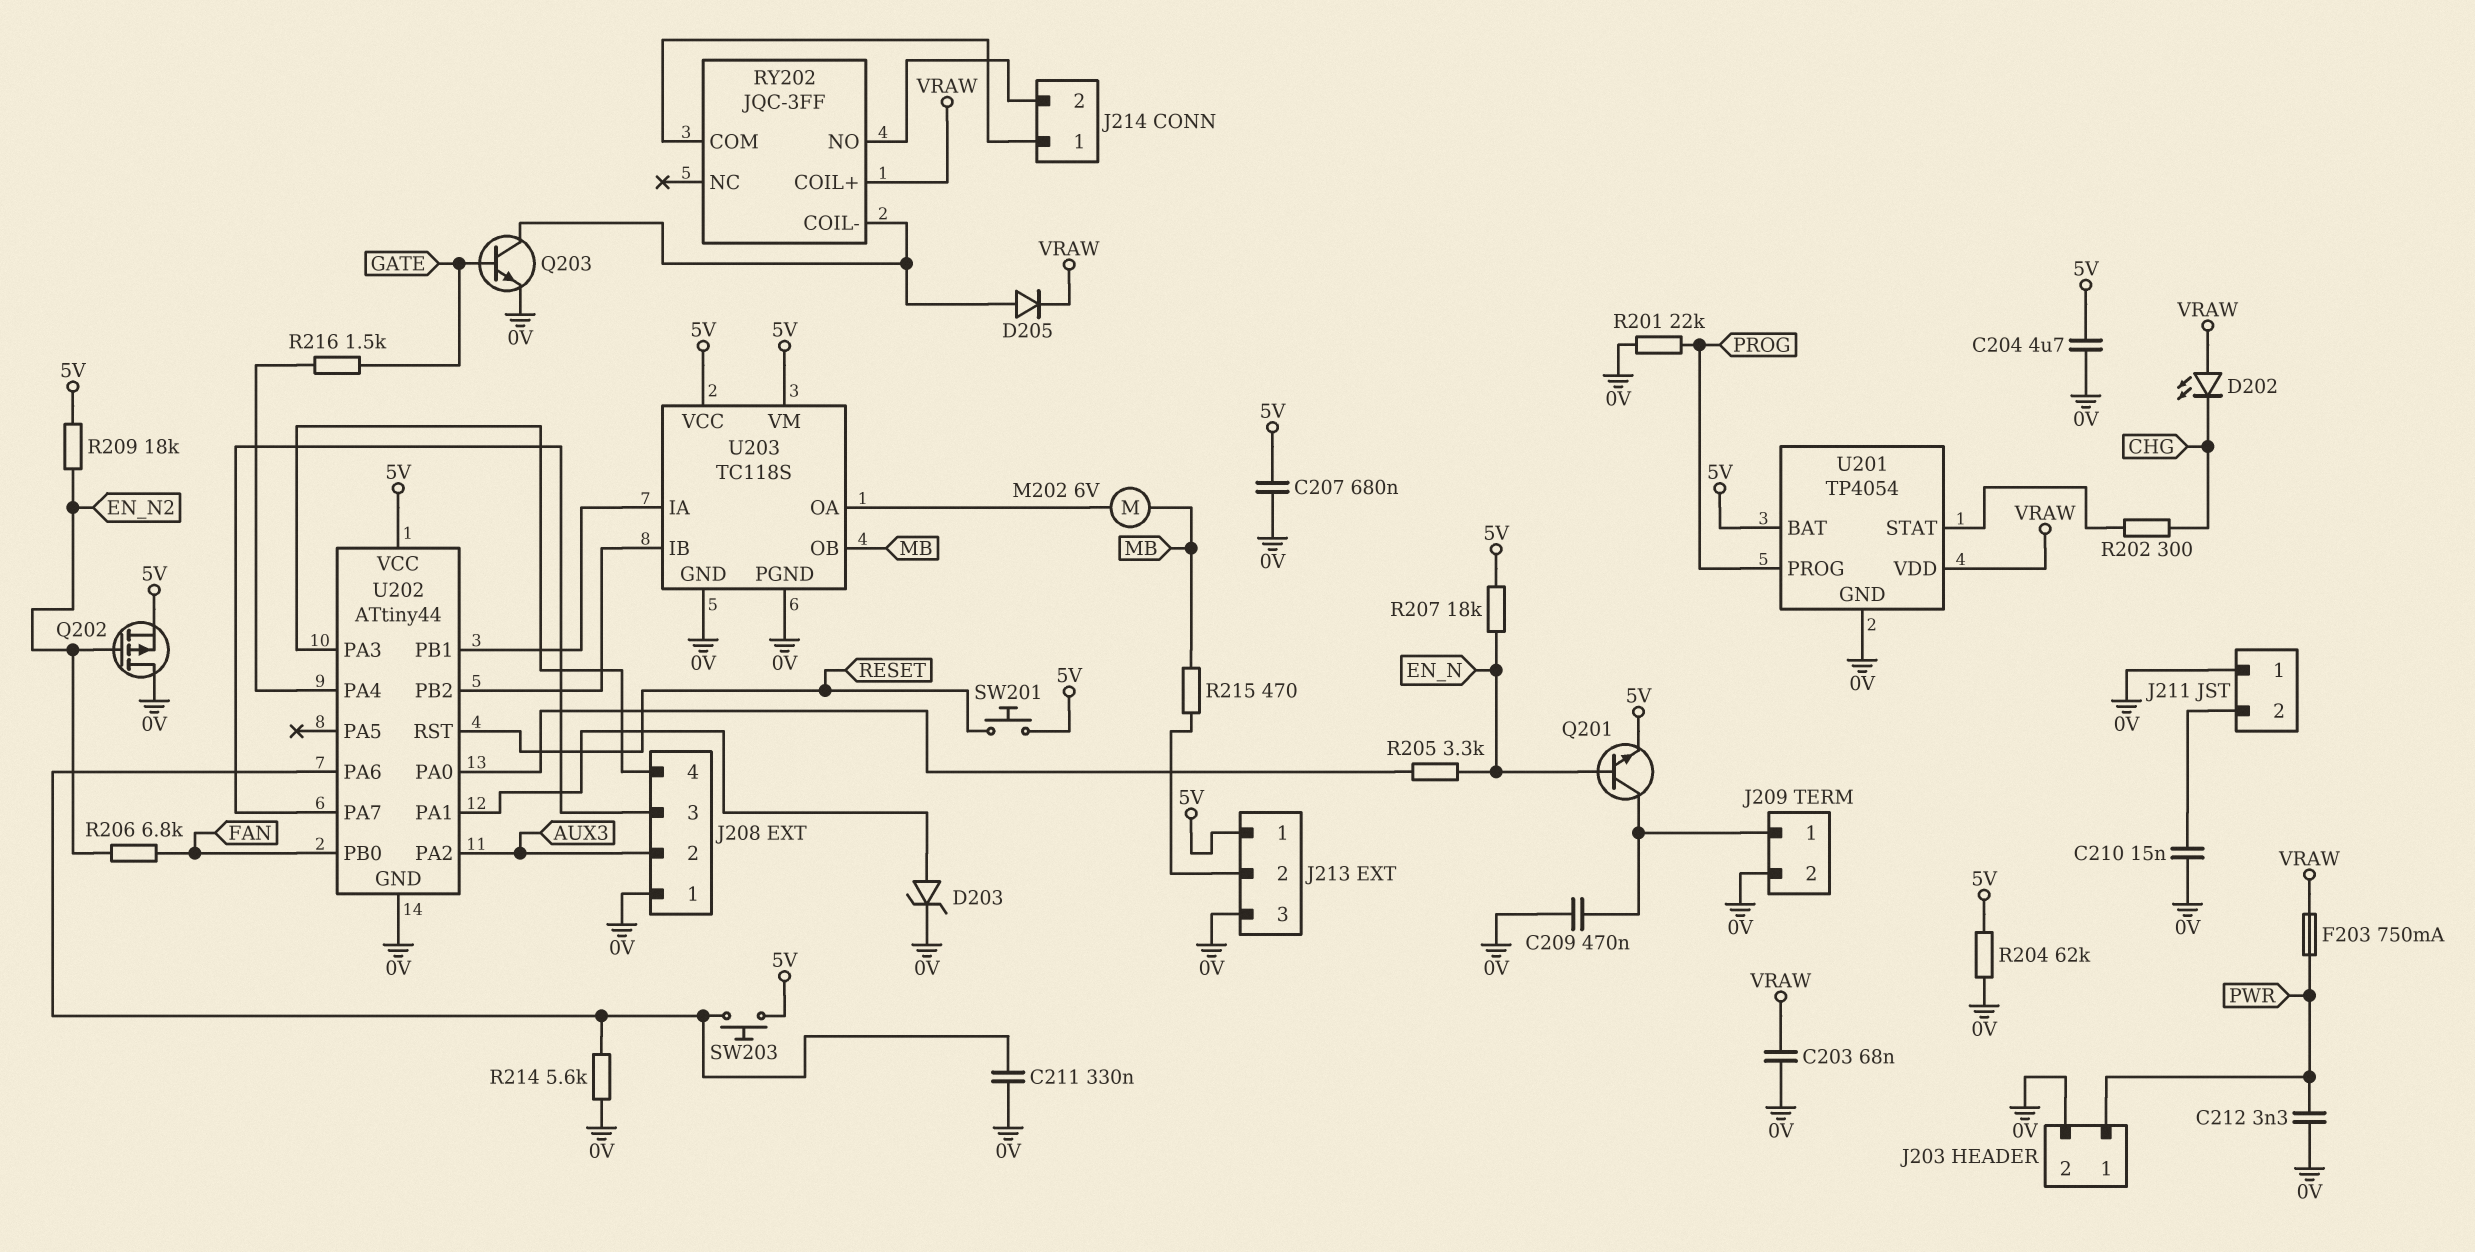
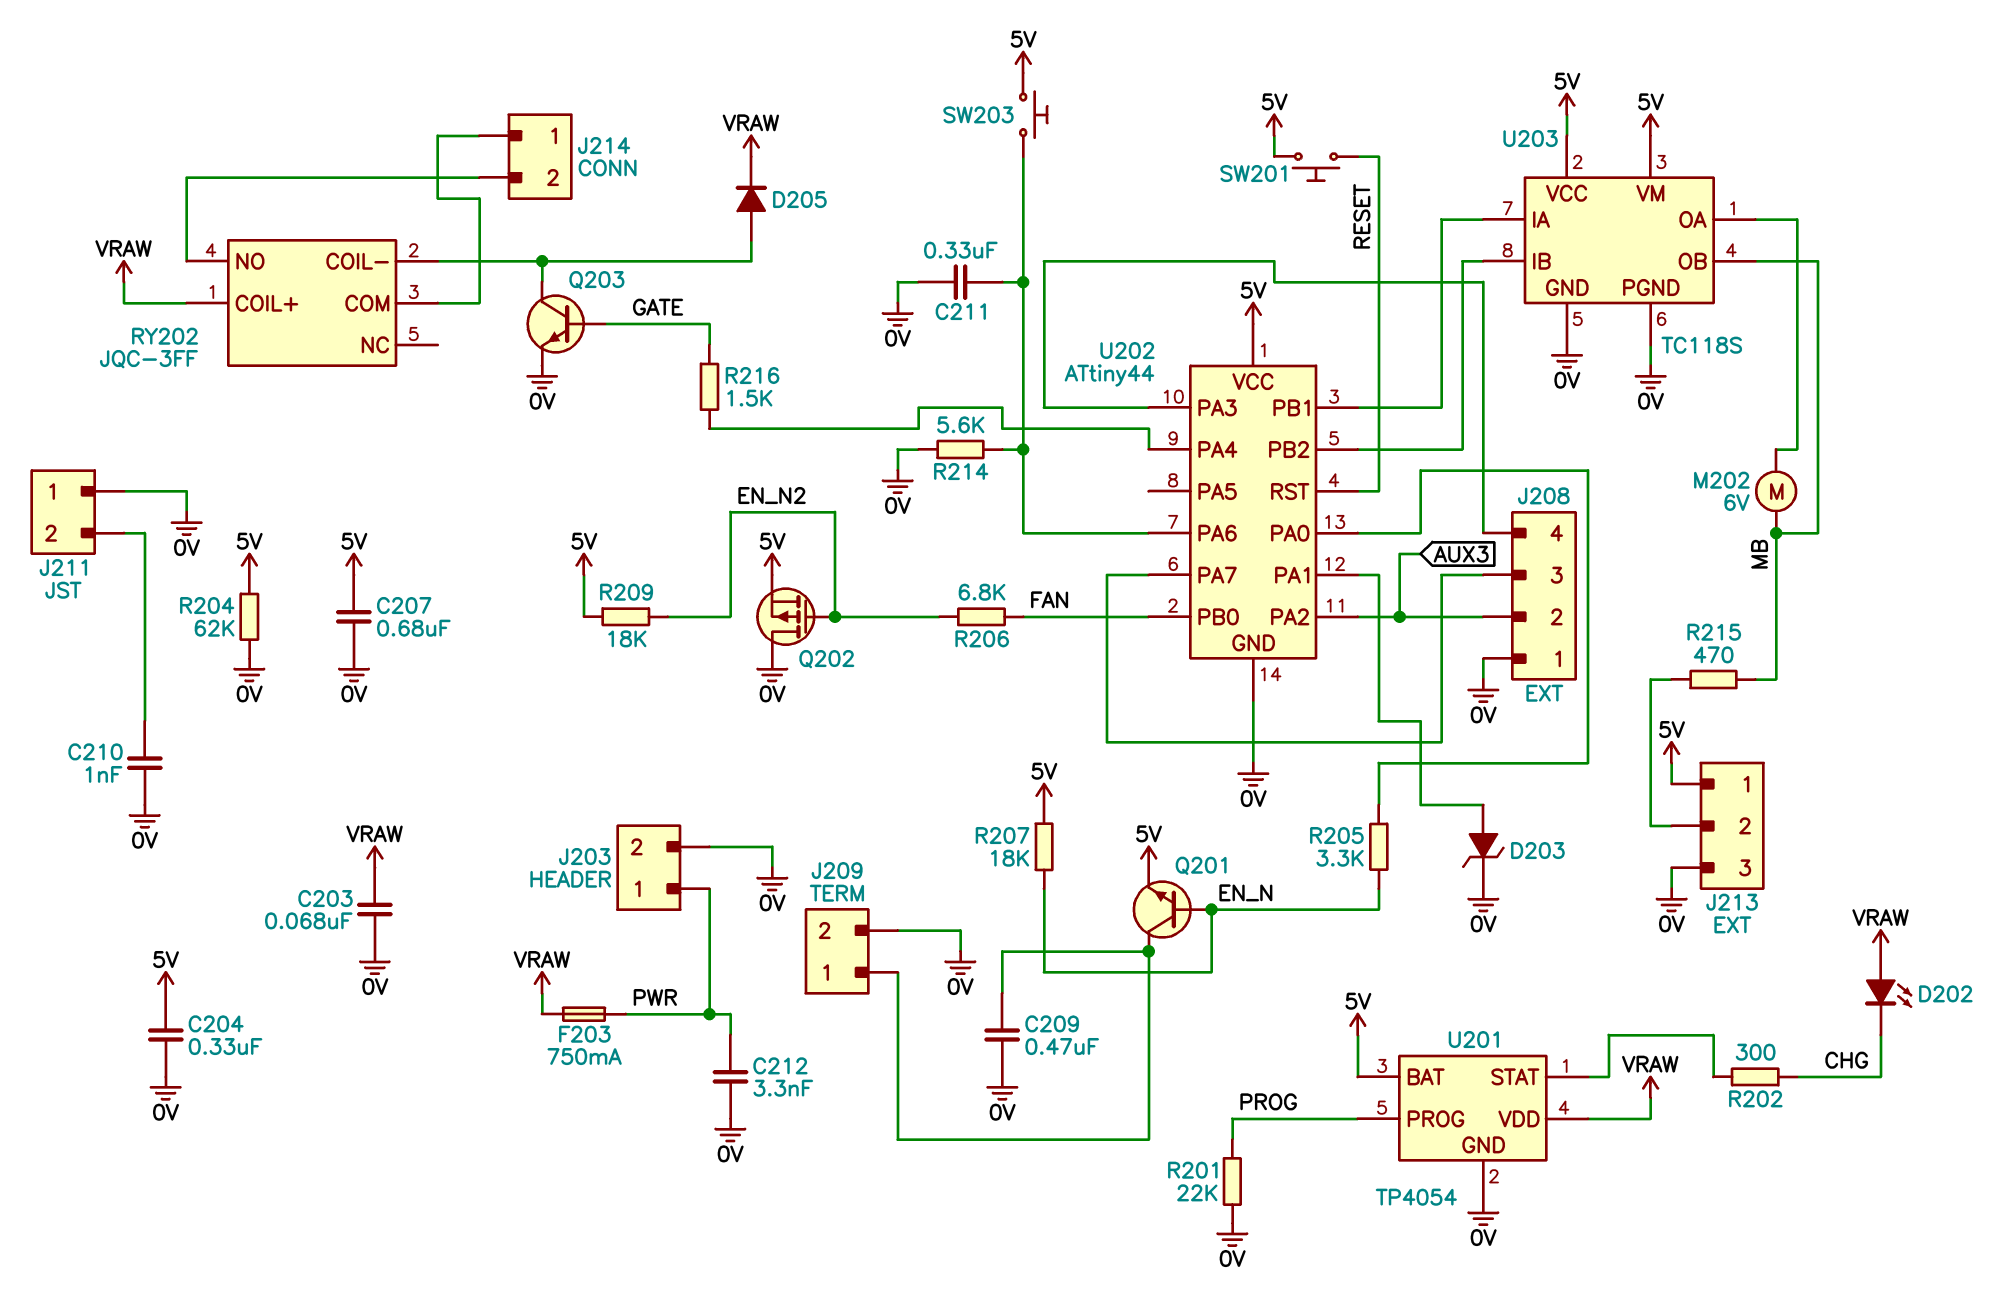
C204: 4.7uF (0V, 5V) -> 330nF (0V, 5V)
C210: 15nF (0V, J211/2) -> 1nF (0V, J211/2)

